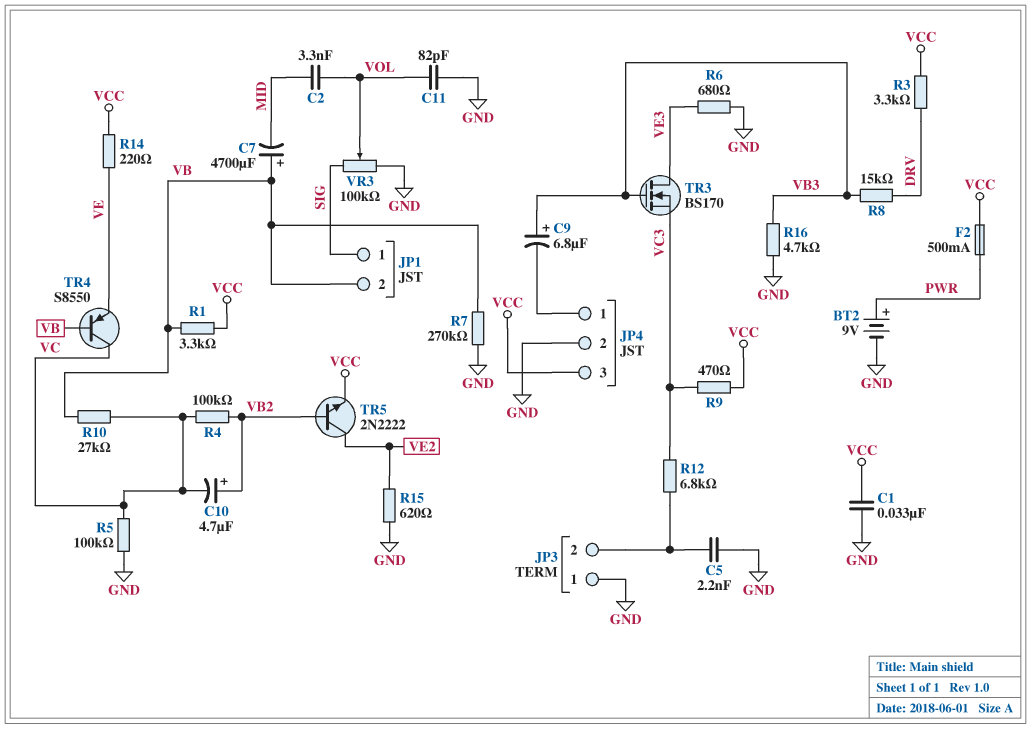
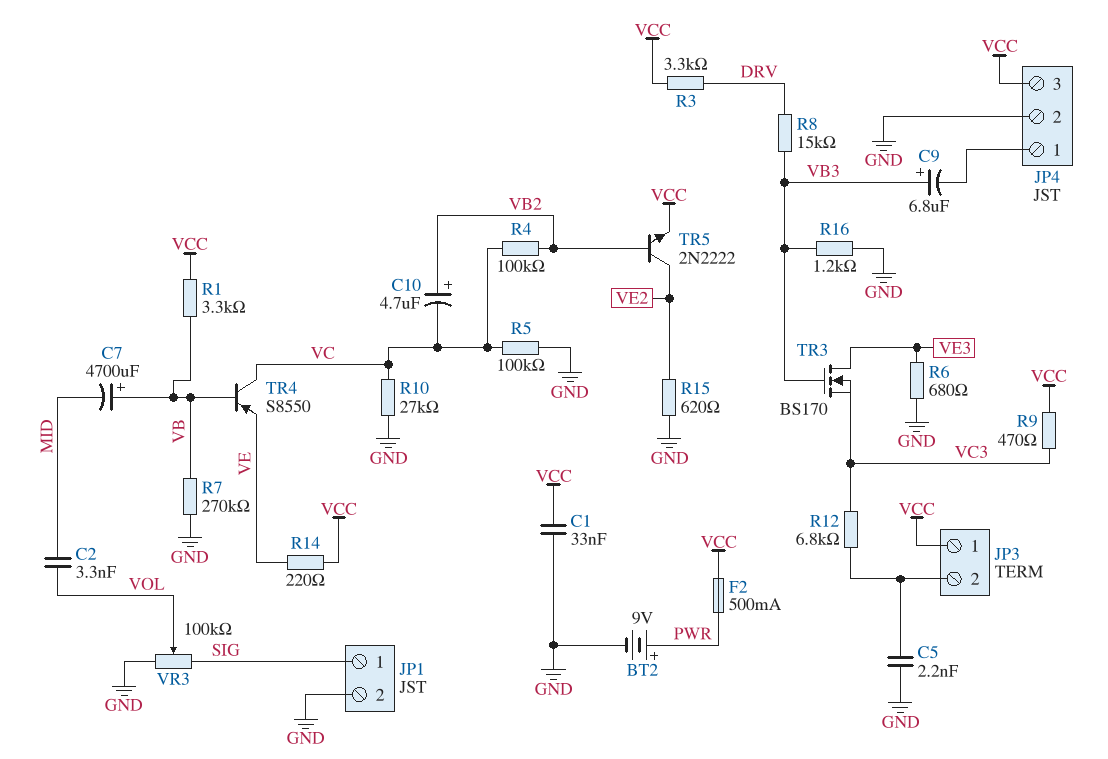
C11: 82pF (GND, VOL) -> none
JP1 pin 2: VB -> GND
JP3 pin 1: GND -> VCC
R10: 27k (VB, VC) -> 27k (GND, VC)
R16: 4.7k (GND, VB3) -> 1.2k (GND, VB3)

